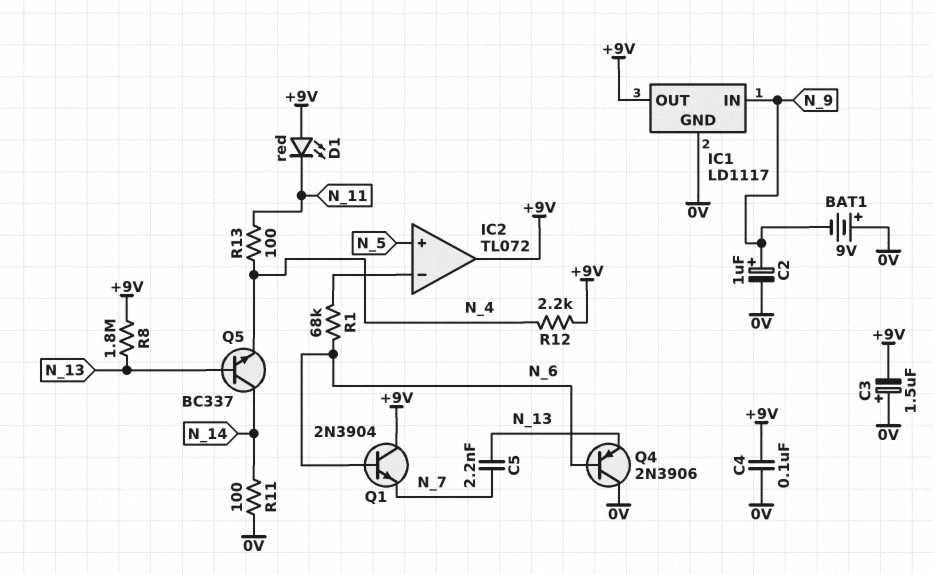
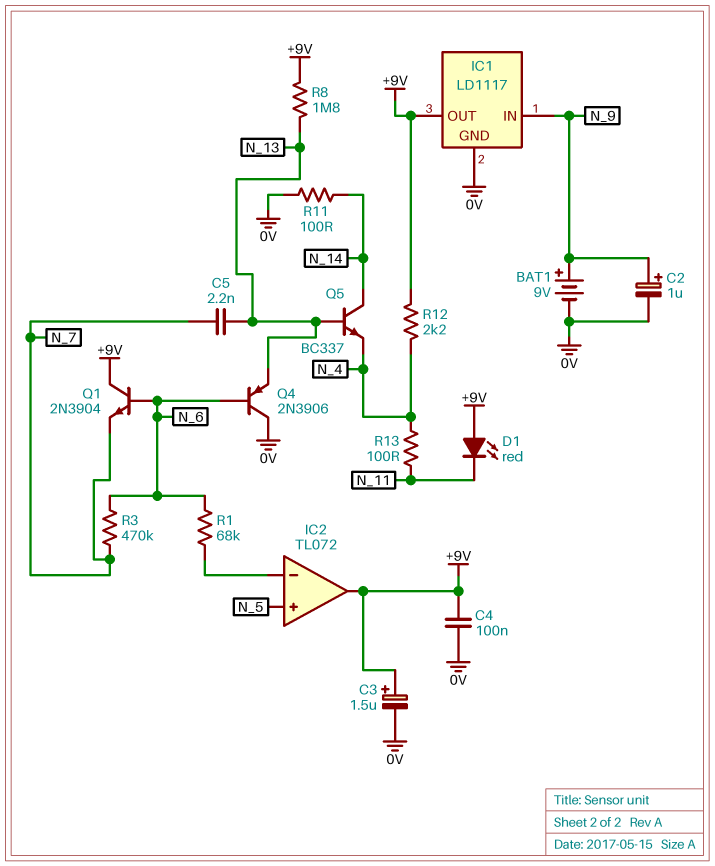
BAT1: 9V (plus 0V, minus N_9) -> 9V (plus N_9, minus 0V)
C3: 1.5uF (plus 0V, minus +9V) -> 1.5uF (plus +9V, minus 0V)
R3: none -> 470k (N_6, N_7)

